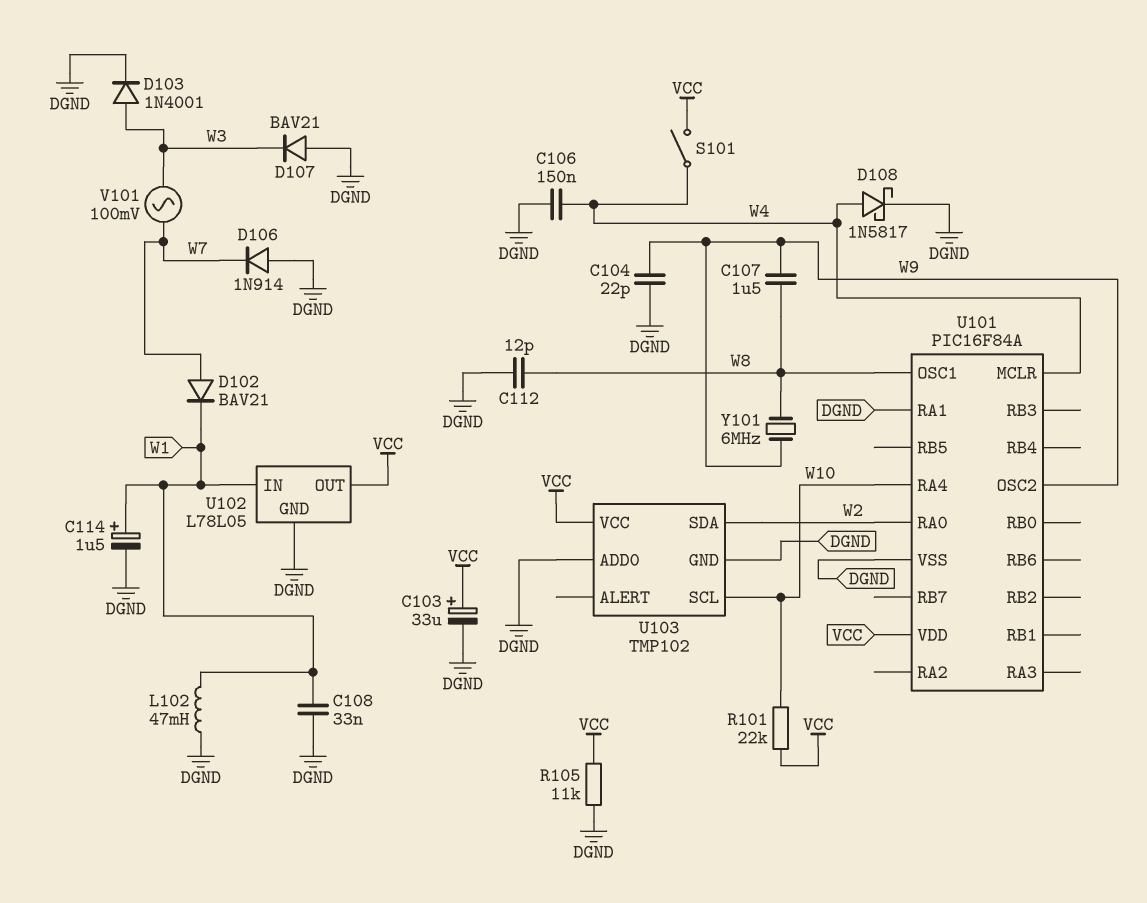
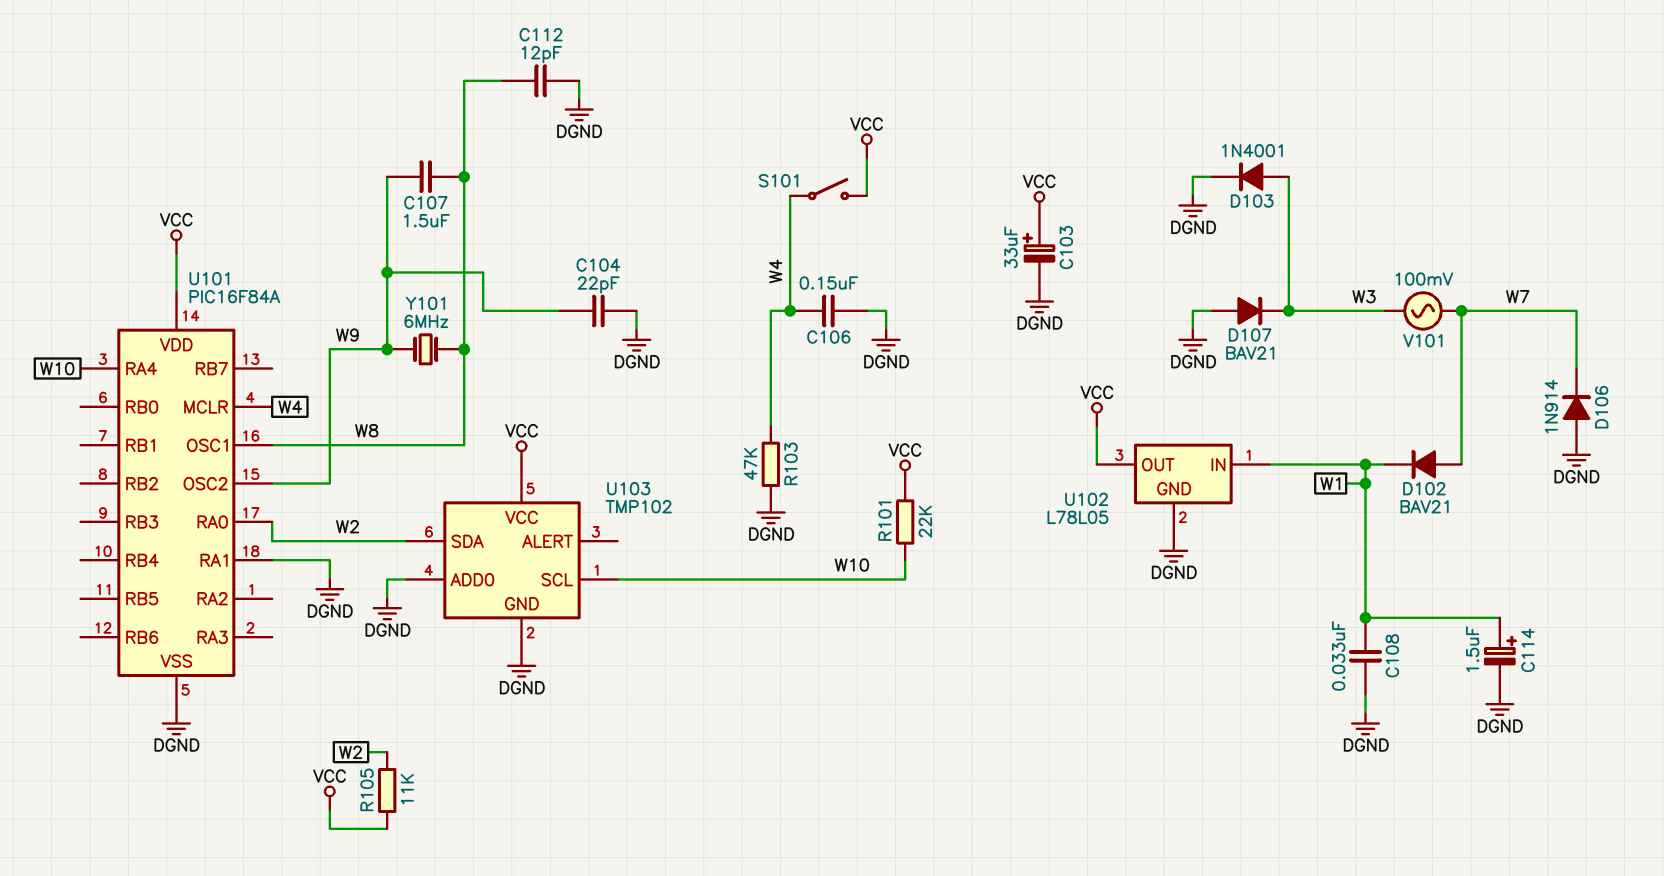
D108: schottky 1N5817 (A W4, K DGND) -> none
L102: 47mH (DGND, W1) -> none
R103: none -> 47k (DGND, W4)
R105: 11k (DGND, VCC) -> 11k (VCC, W2)

